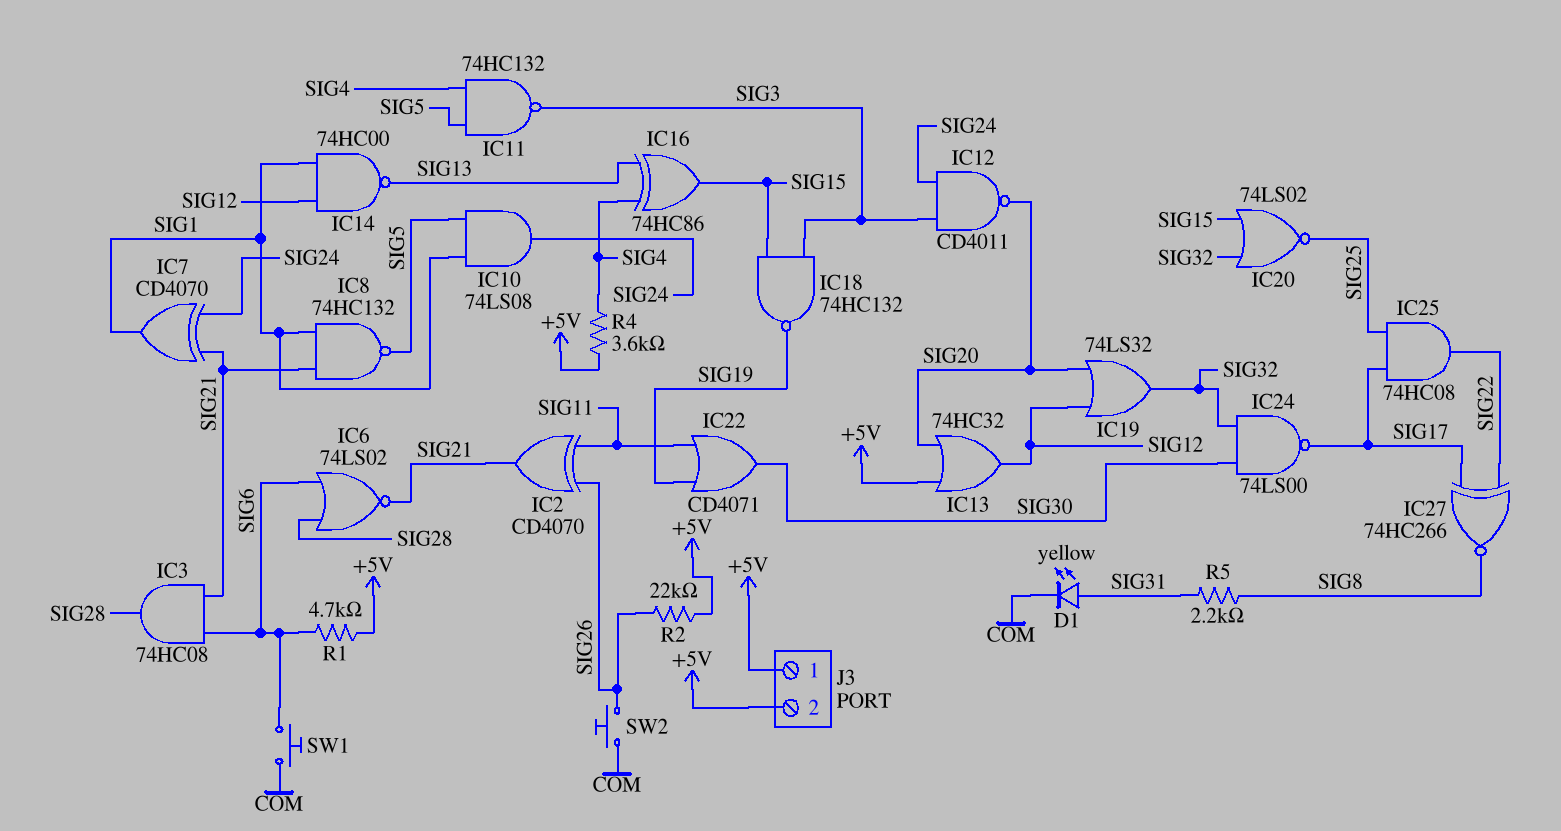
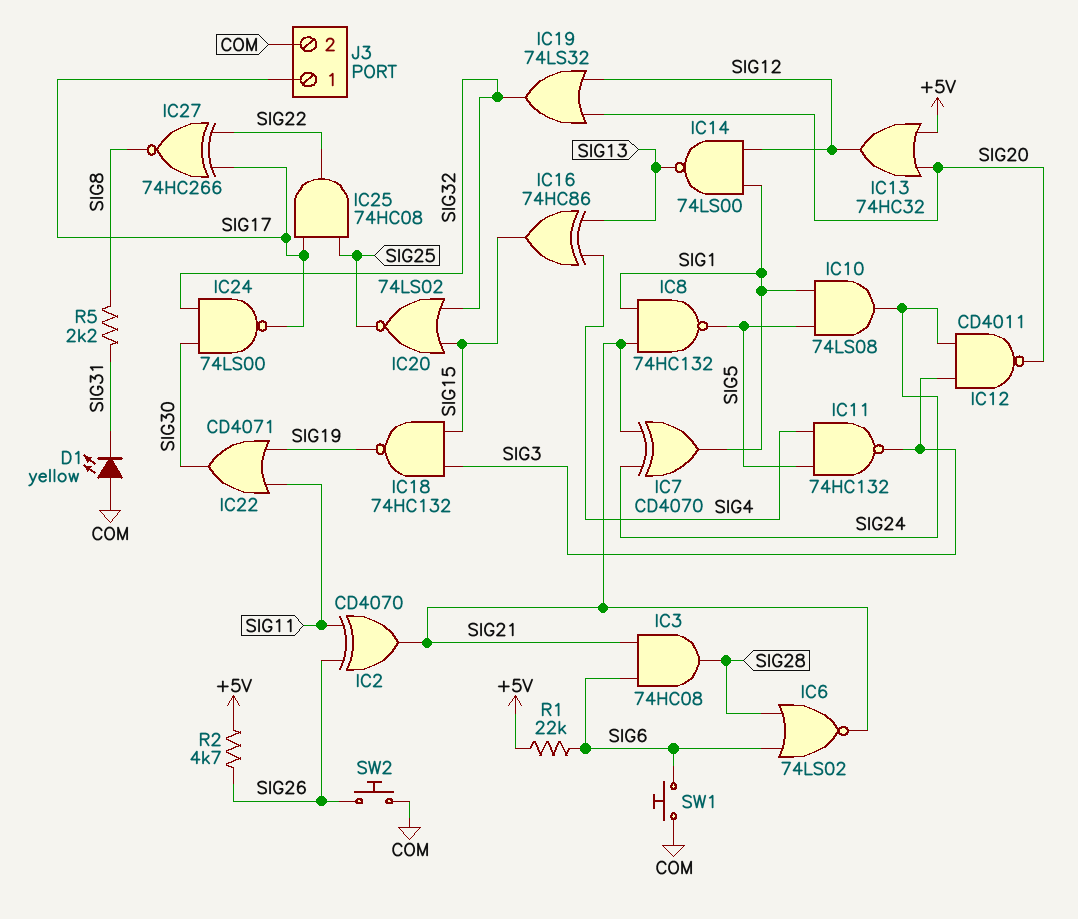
D1: LED yellow (A SIG31, K COM) -> LED yellow (A COM, K SIG31)
IC14: NAND 74HC00 (in SIG1, in SIG12, out SIG13) -> NAND 74LS00 (in SIG1, in SIG12, out SIG13)
J3 pin 1: +5V -> SIG17
J3 pin 2: +5V -> COM
R1: 4.7k (+5V, SIG6) -> 22k (+5V, SIG6)
R2: 22k (+5V, SIG26) -> 4.7k (+5V, SIG26)
R4: 3.6k (+5V, SIG4) -> none

